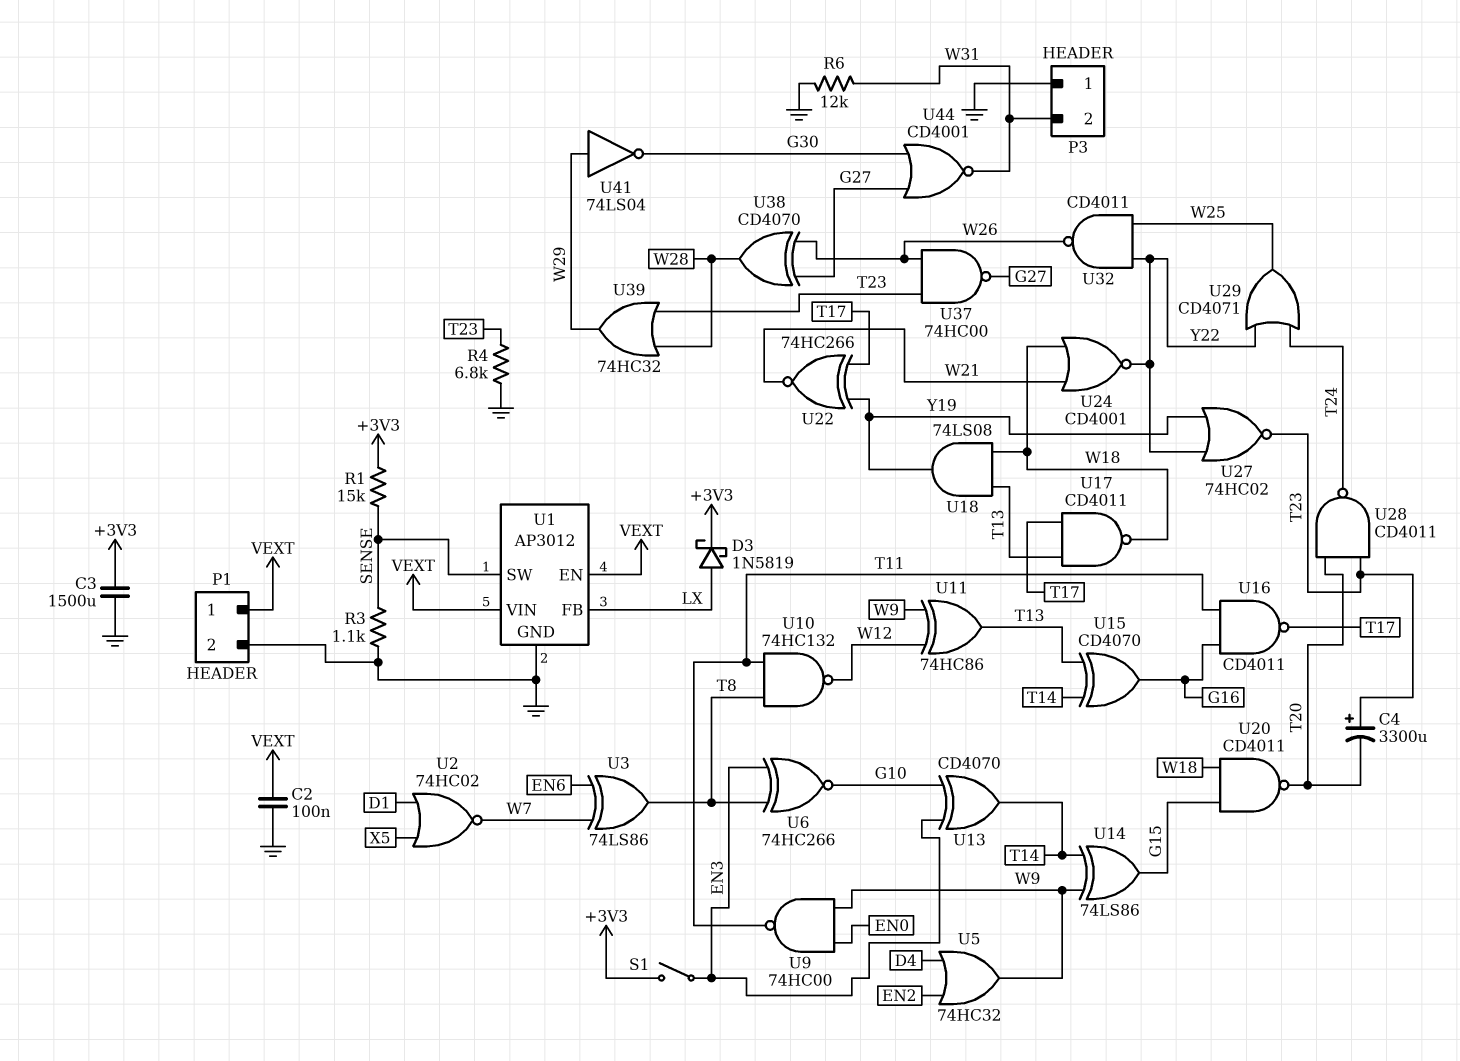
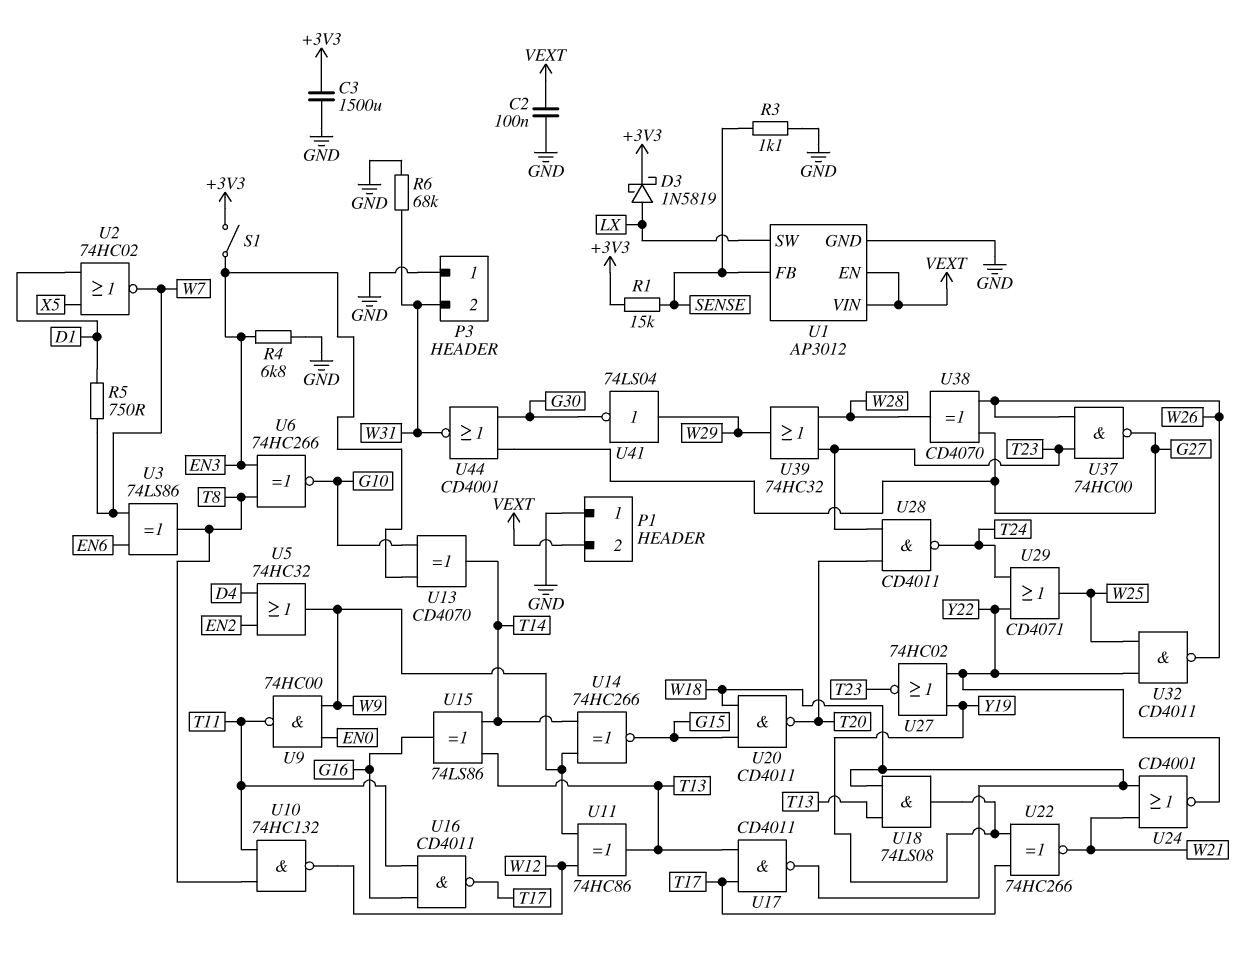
C4: 3300uF (plus T23, minus T20) -> none
P1 pin 1: VEXT -> GND
P1 pin 2: GND -> VEXT
R4: 6.8k (GND, T23) -> 6.8k (EN3, GND)
R5: none -> 750 (D1, W7)
R6: 12k (GND, W31) -> 68k (GND, W31)
U1 pin FB: LX -> SENSE
U1 pin SW: SENSE -> LX
U14: XOR 74LS86 (in T14, in W9, out G15) -> XNOR 74HC266 (in T14, in W9, out G15)
U15: XOR CD4070 (in T13, in T14, out G16) -> XOR 74LS86 (in T13, in T14, out G16)

